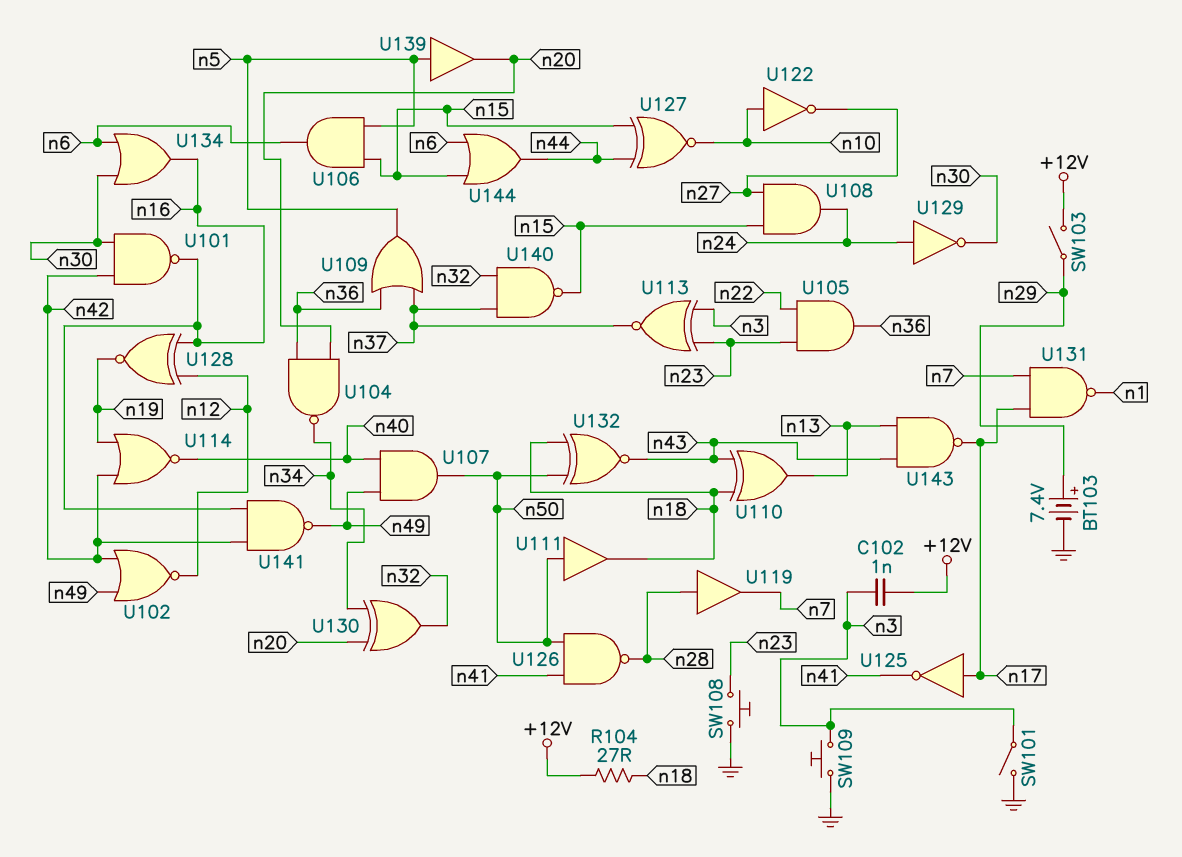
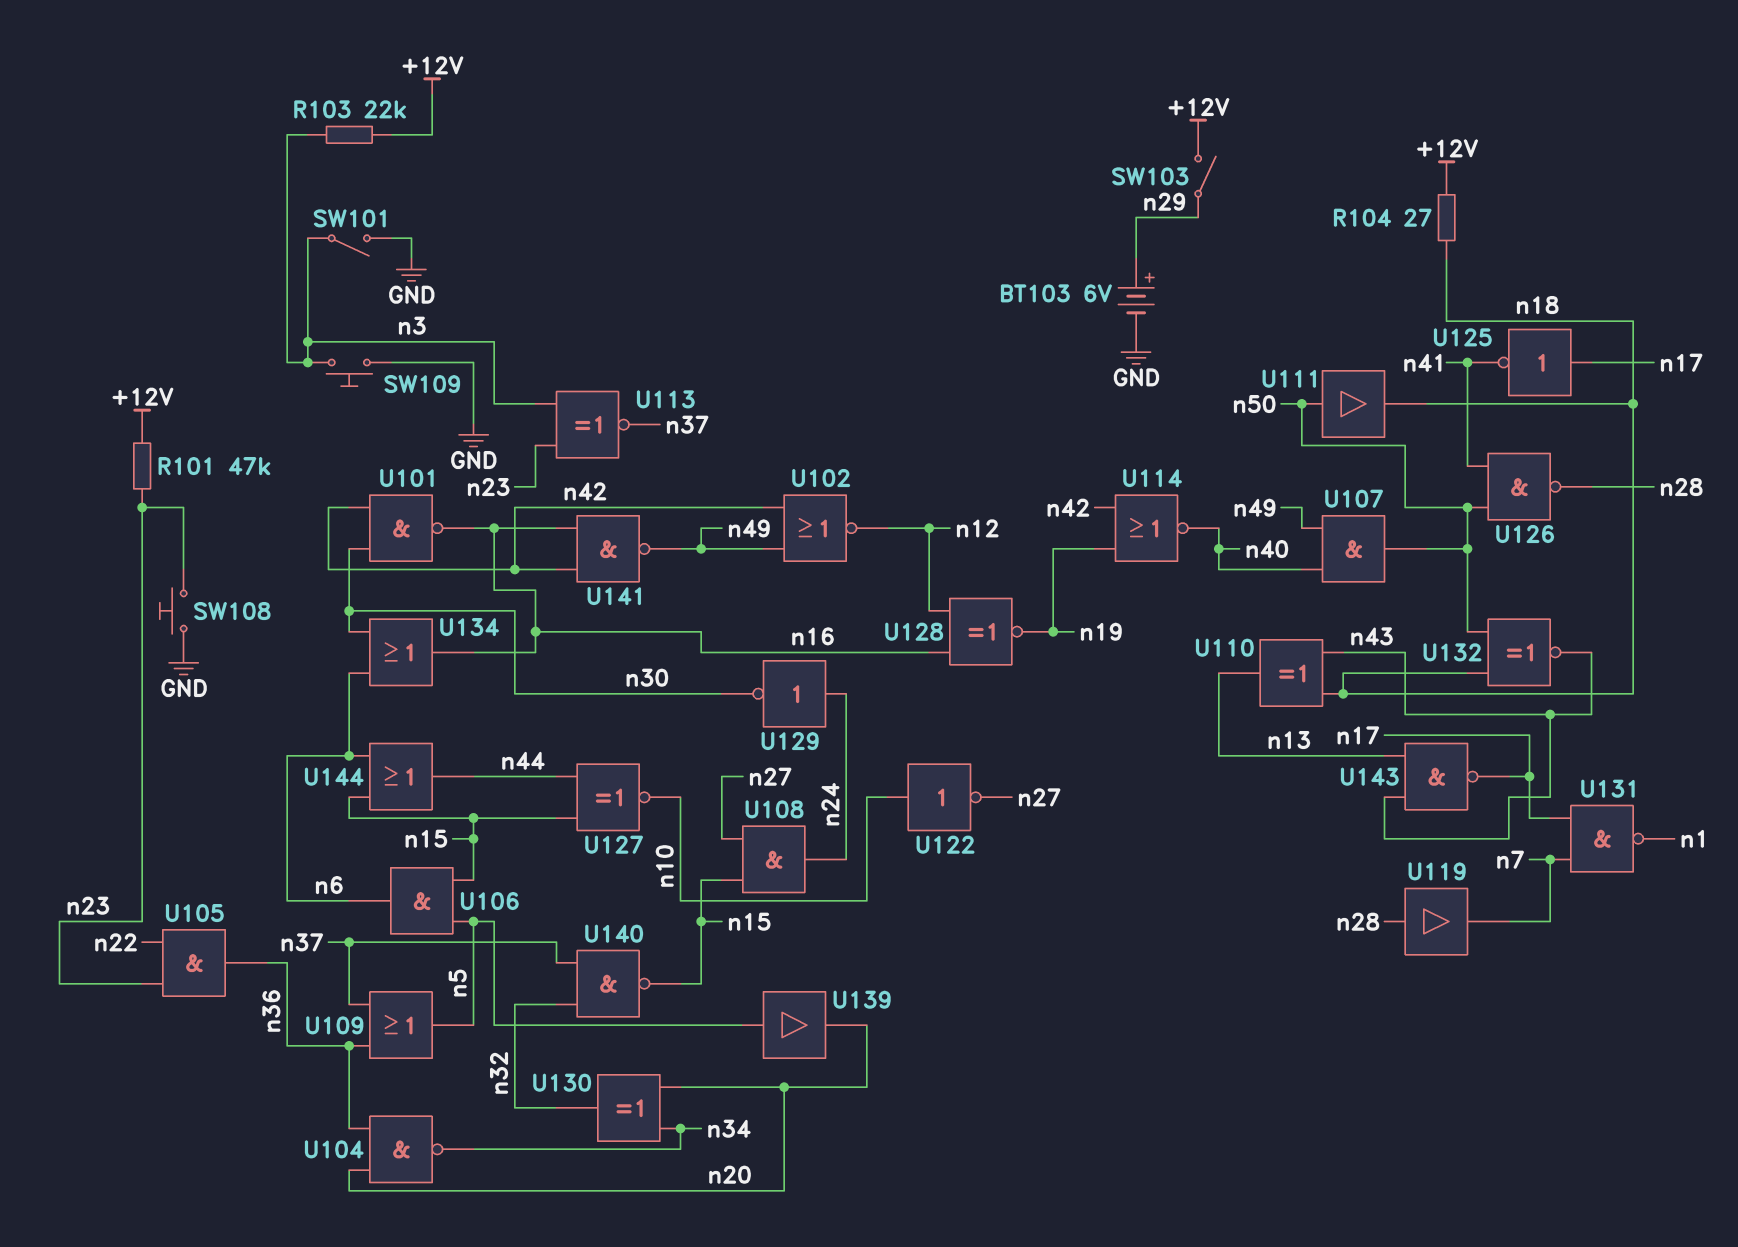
BT103: 7.4V (plus n29, minus GND) -> 6V (plus n29, minus GND)
C102: 1nF (+12V, n3) -> none
R101: none -> 47k (+12V, n23)
R103: none -> 22k (+12V, n3)

